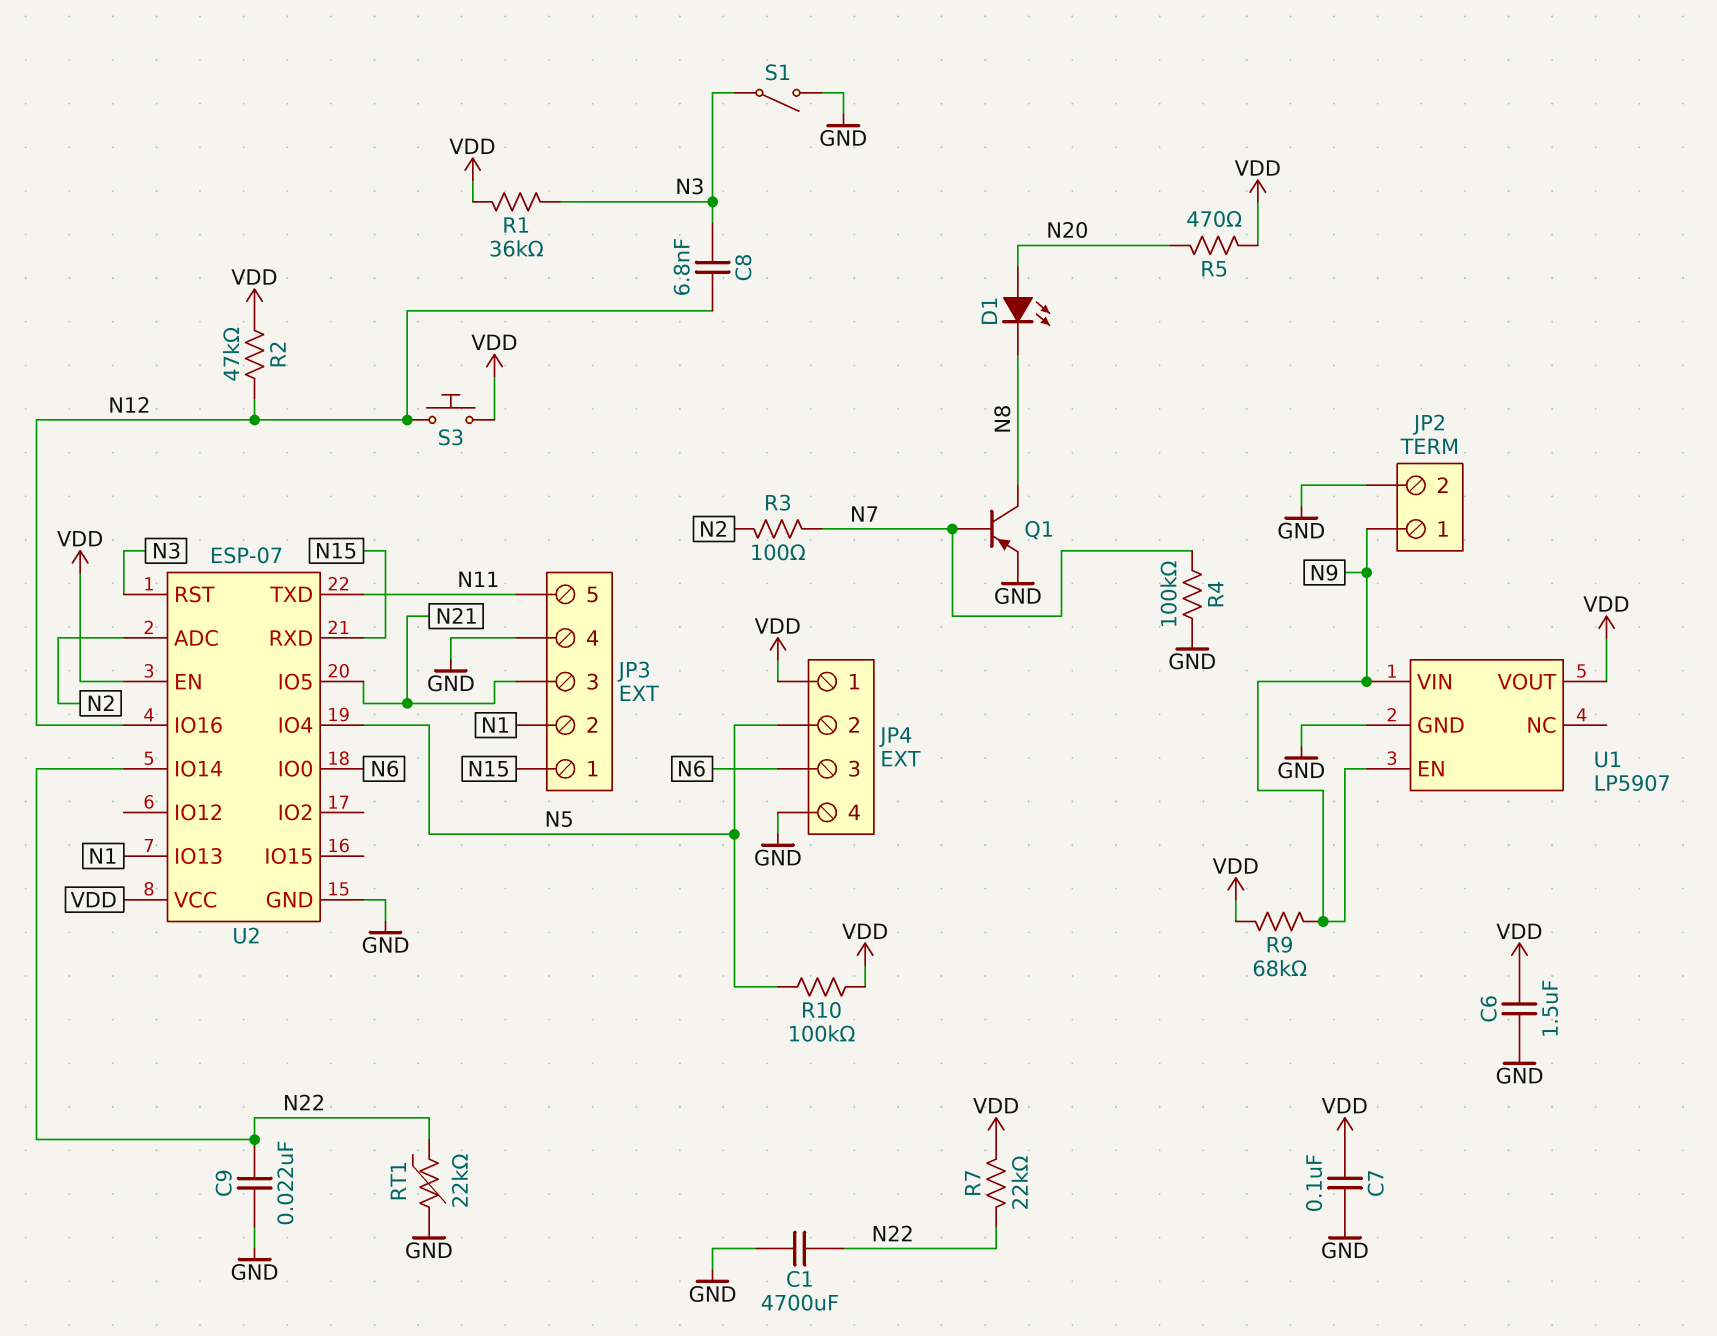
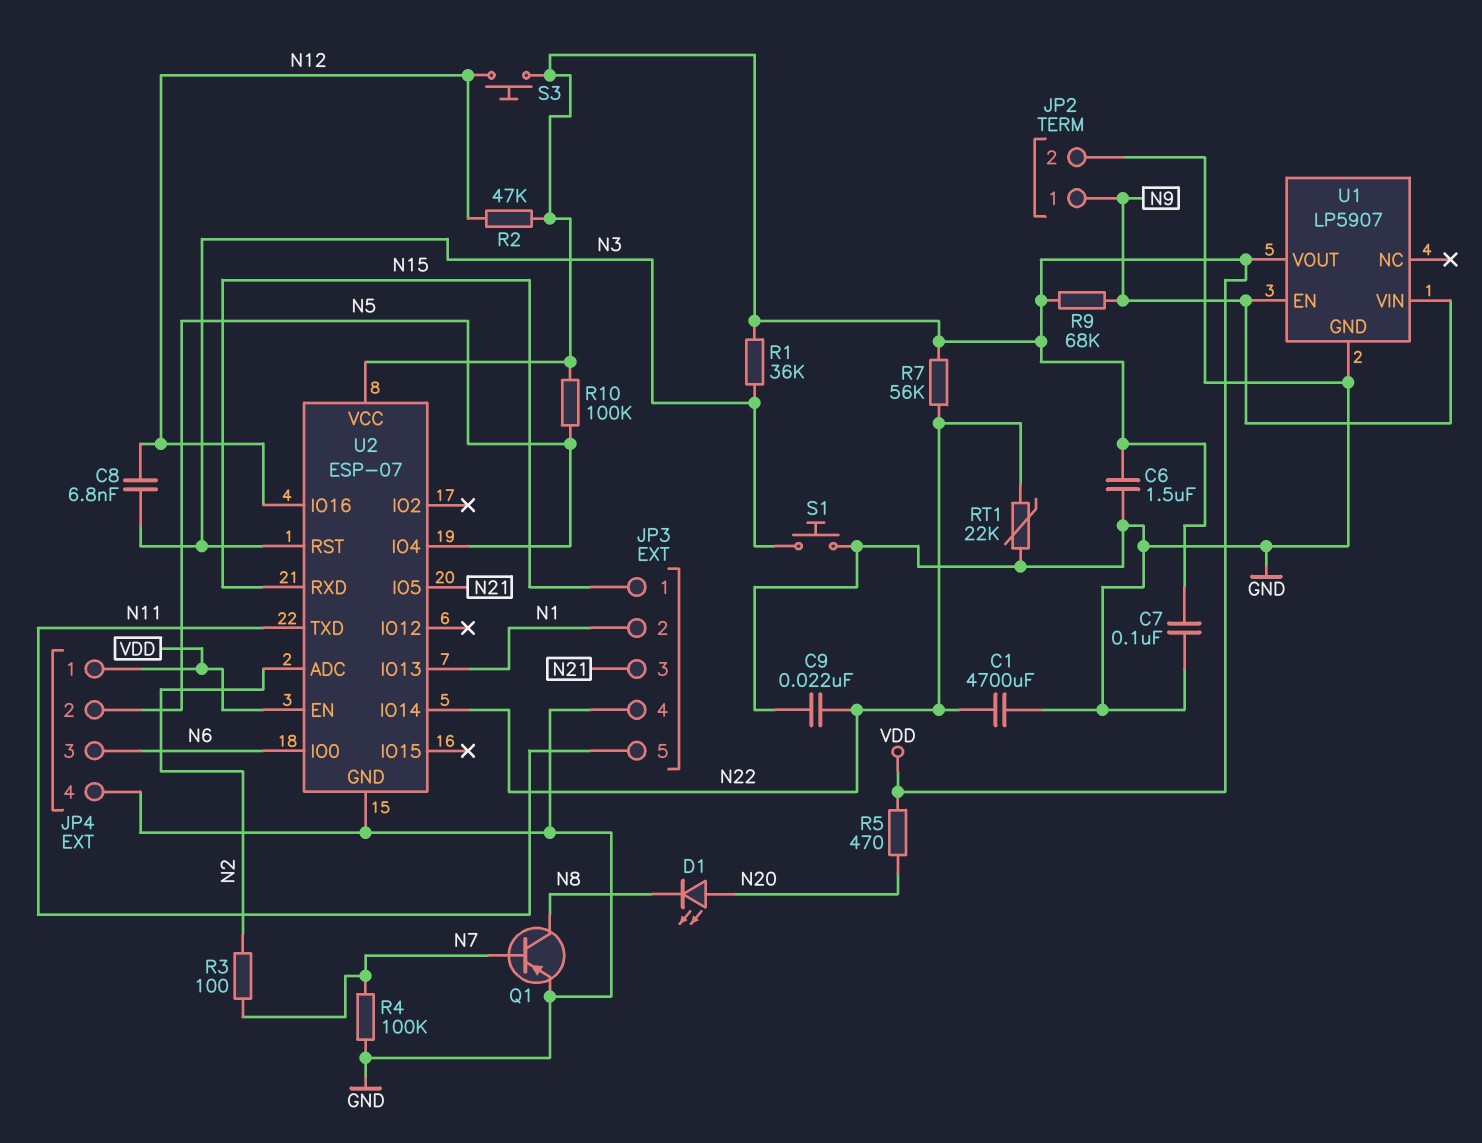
R7: 22k (N22, VDD) -> 56k (N22, VDD)
S1: switch (GND, N3) -> button (GND, N3)

